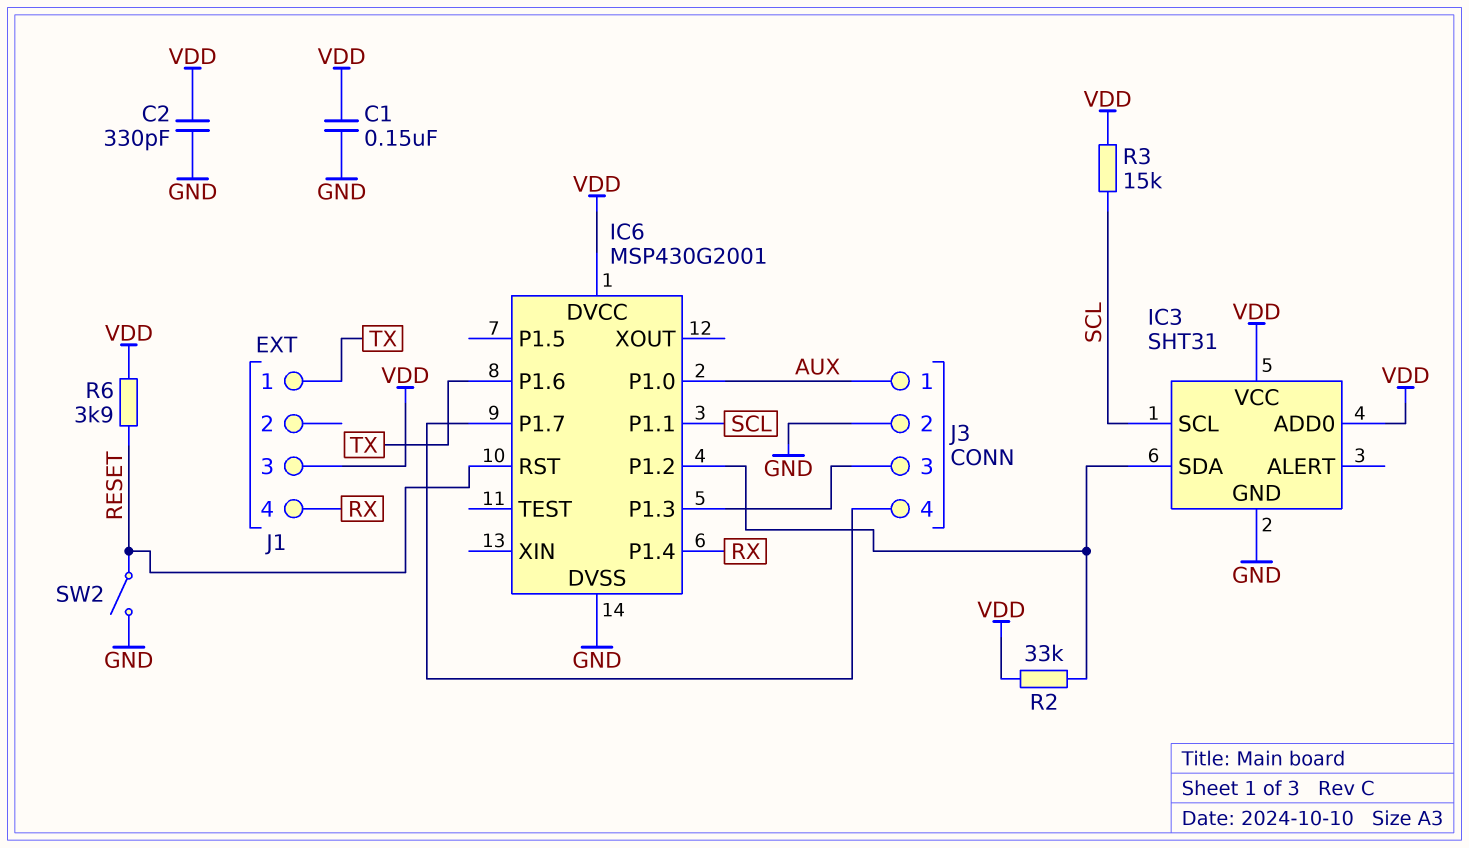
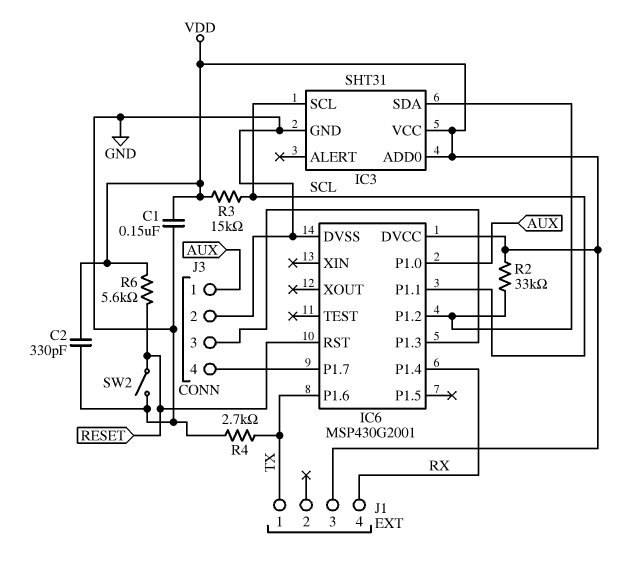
R4: none -> 2.7k (GND, TX)
R6: 3.9k (RESET, VDD) -> 5.6k (RESET, VDD)

